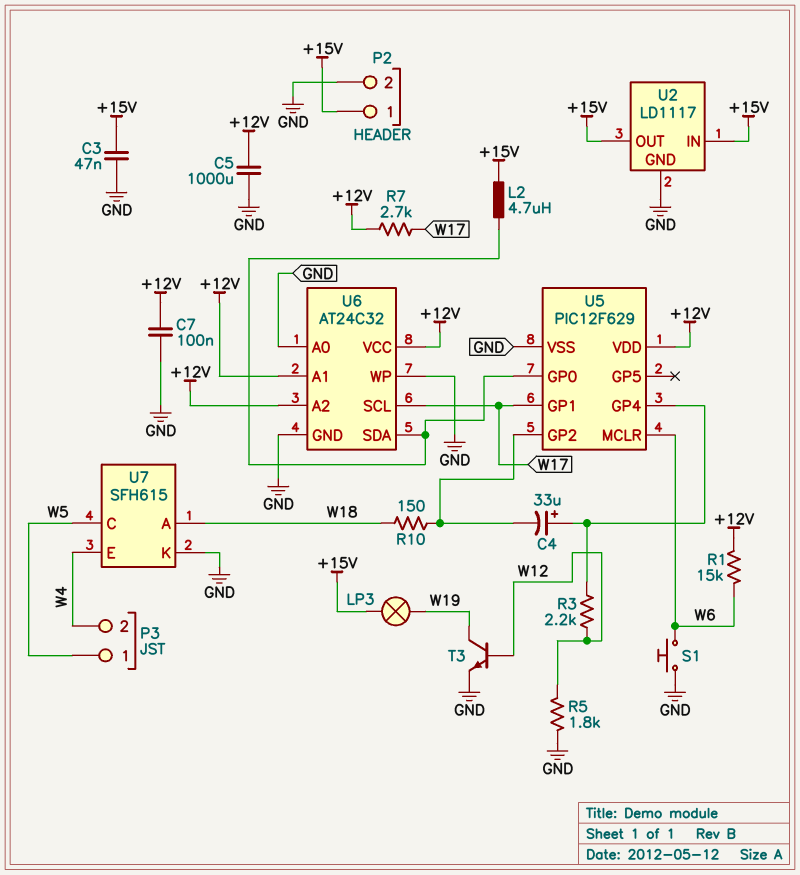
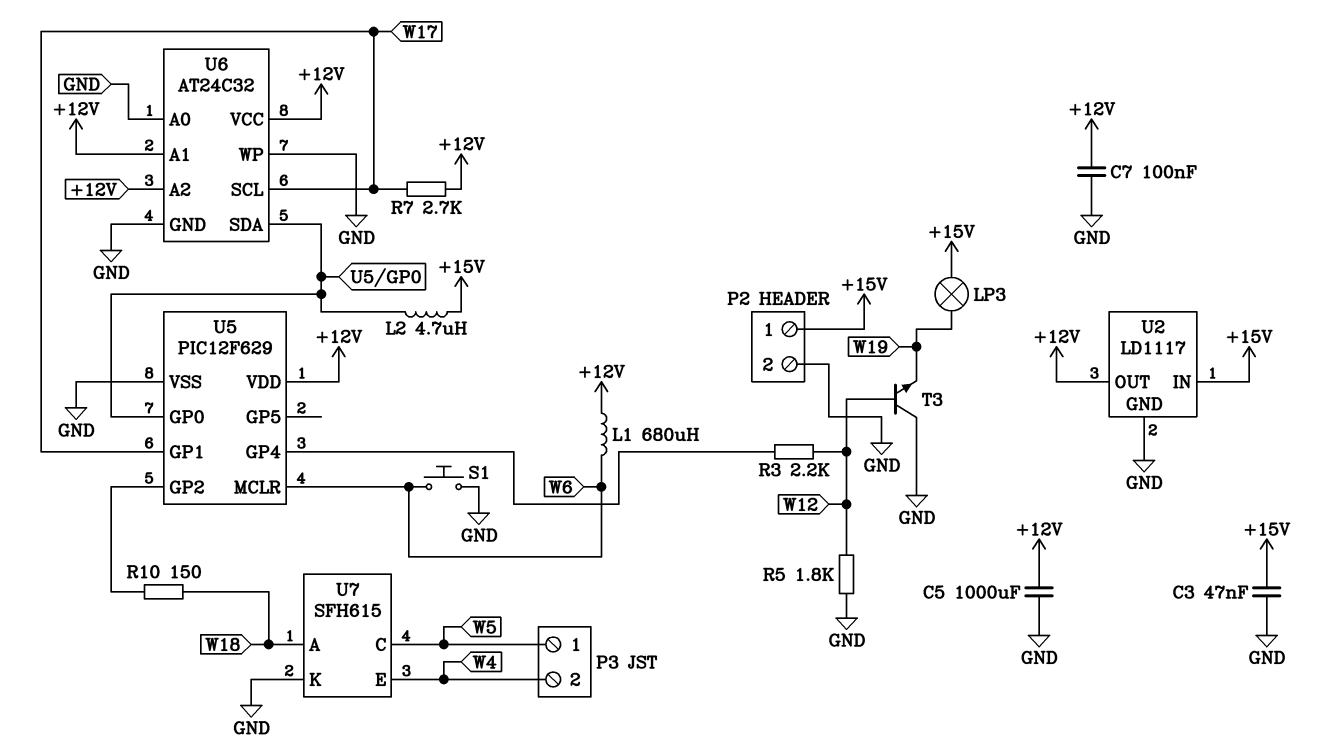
C4: 33uF (plus U5/GP4, minus U5/GP2) -> none
L1: none -> 680uH (+12V, W6)
R1: 15k (+12V, W6) -> none
T3: NPN (B W12, C W19, E GND) -> NPN (B W12, C GND, E W19)
U2 pin OUT: +15V -> +12V

